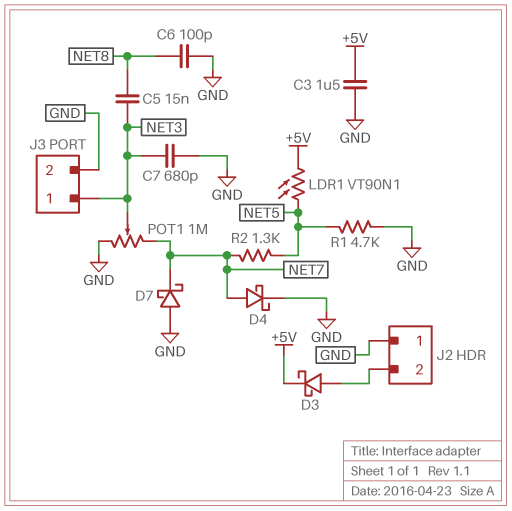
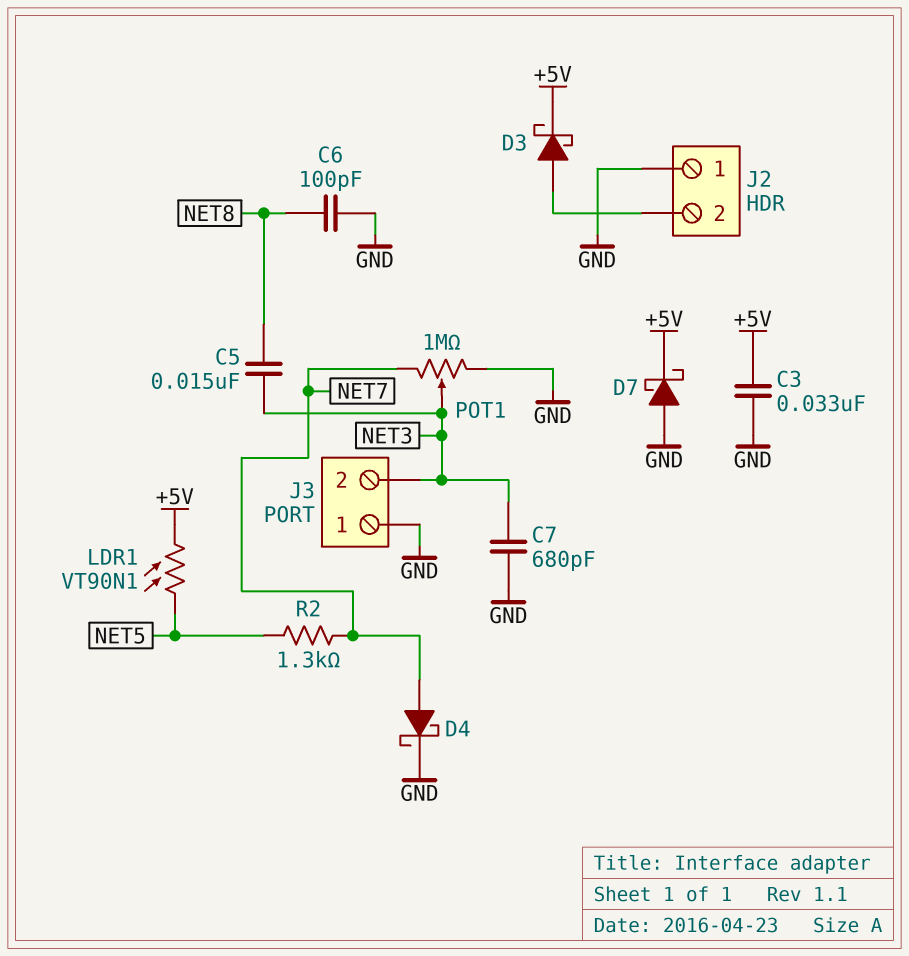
C3: 1.5uF (+5V, GND) -> 33nF (+5V, GND)
D7: schottky (A GND, K NET7) -> schottky (A GND, K +5V)
J3 pin 1: NET3 -> GND
J3 pin 2: GND -> NET3
R1: 4.7k (GND, NET5) -> none

